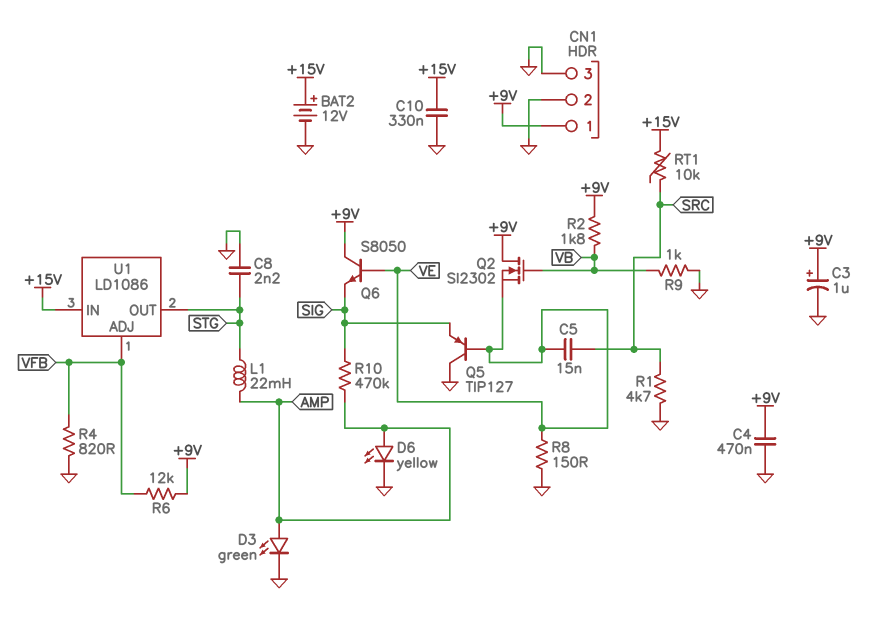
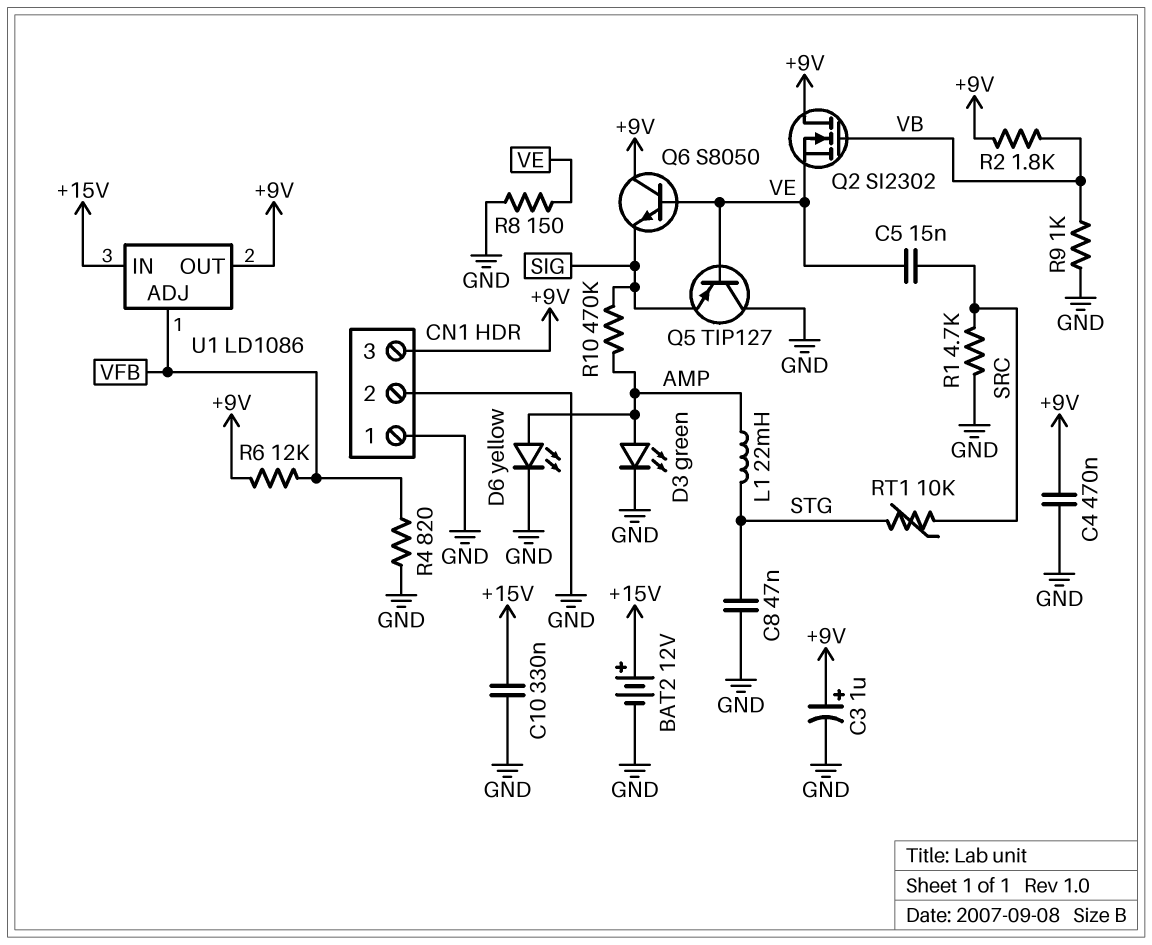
C8: 2.2nF (GND, STG) -> 47nF (GND, STG)
CN1 pin 1: +9V -> GND
CN1 pin 3: GND -> +9V
RT1: 10k (+15V, SRC) -> 10k (SRC, STG)
U1 pin OUT: STG -> +9V

